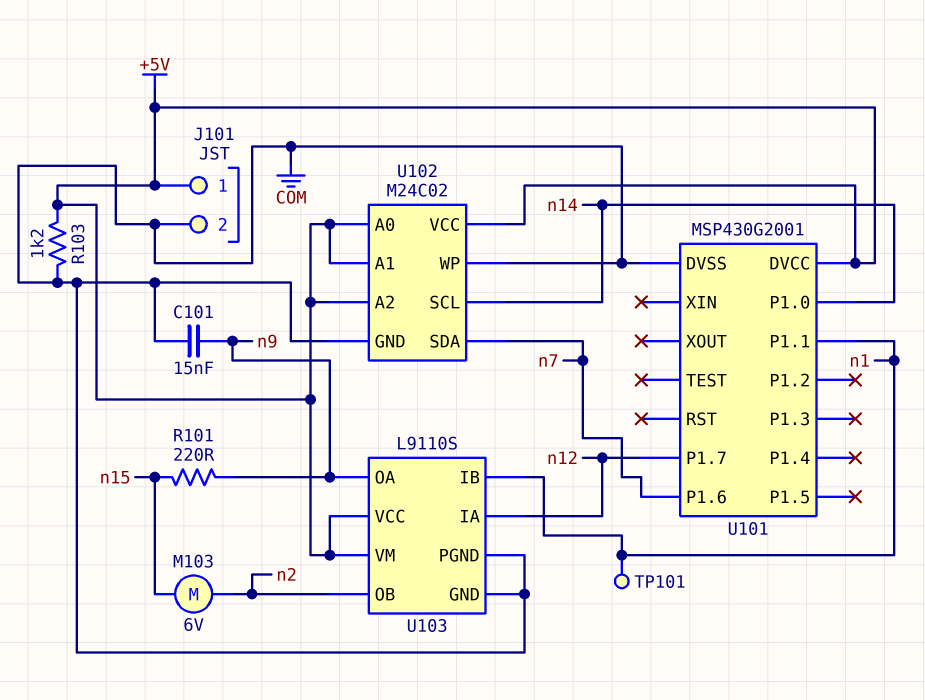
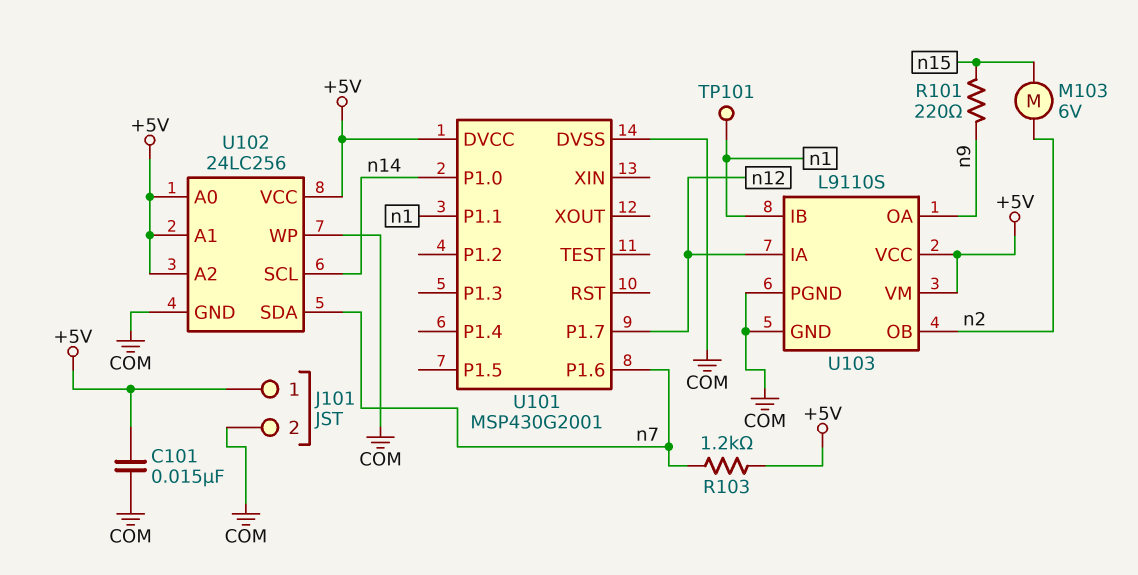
C101: 15nF (COM, n9) -> 15nF (+5V, COM)
R103: 1.2k (+5V, COM) -> 1.2k (+5V, n7)
U102: M24C02 -> 24LC256

